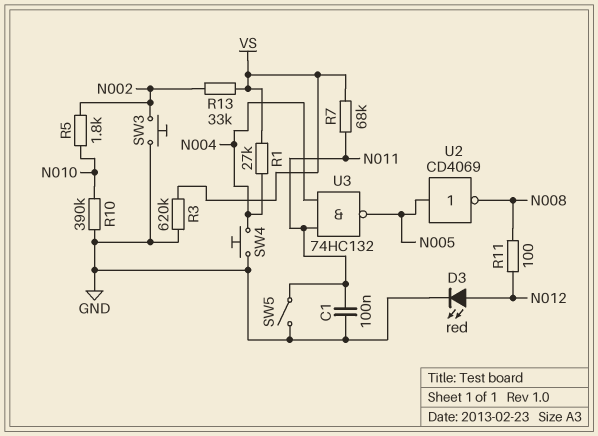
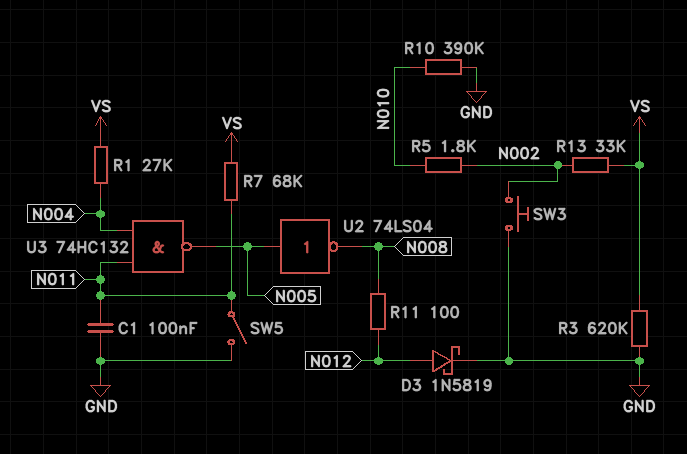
D3: LED red (A N012, K GND) -> schottky 1N5819 (A N012, K GND)
SW4: button (GND, N004) -> none
U2: NOT CD4069 (in N005, out N008) -> NOT 74LS04 (in N005, out N008)

